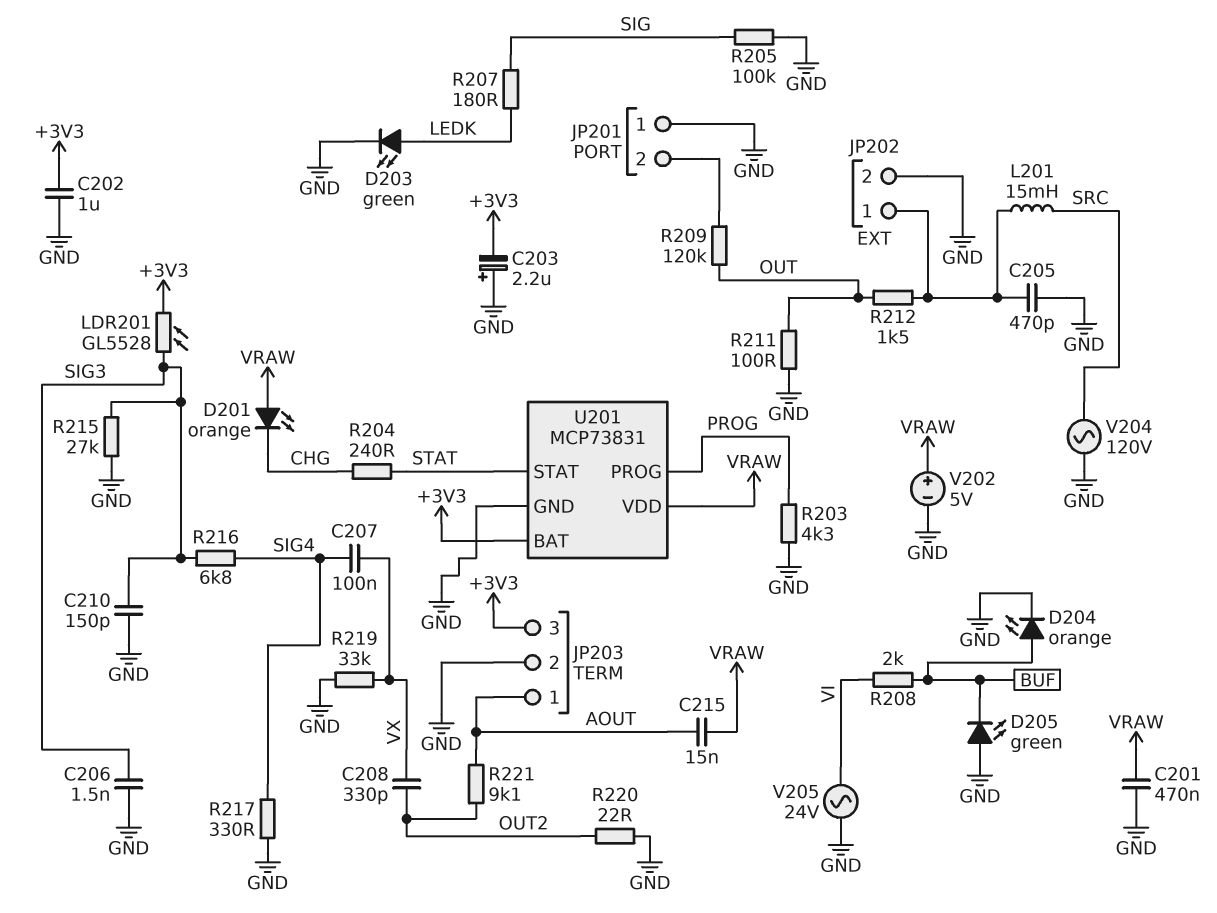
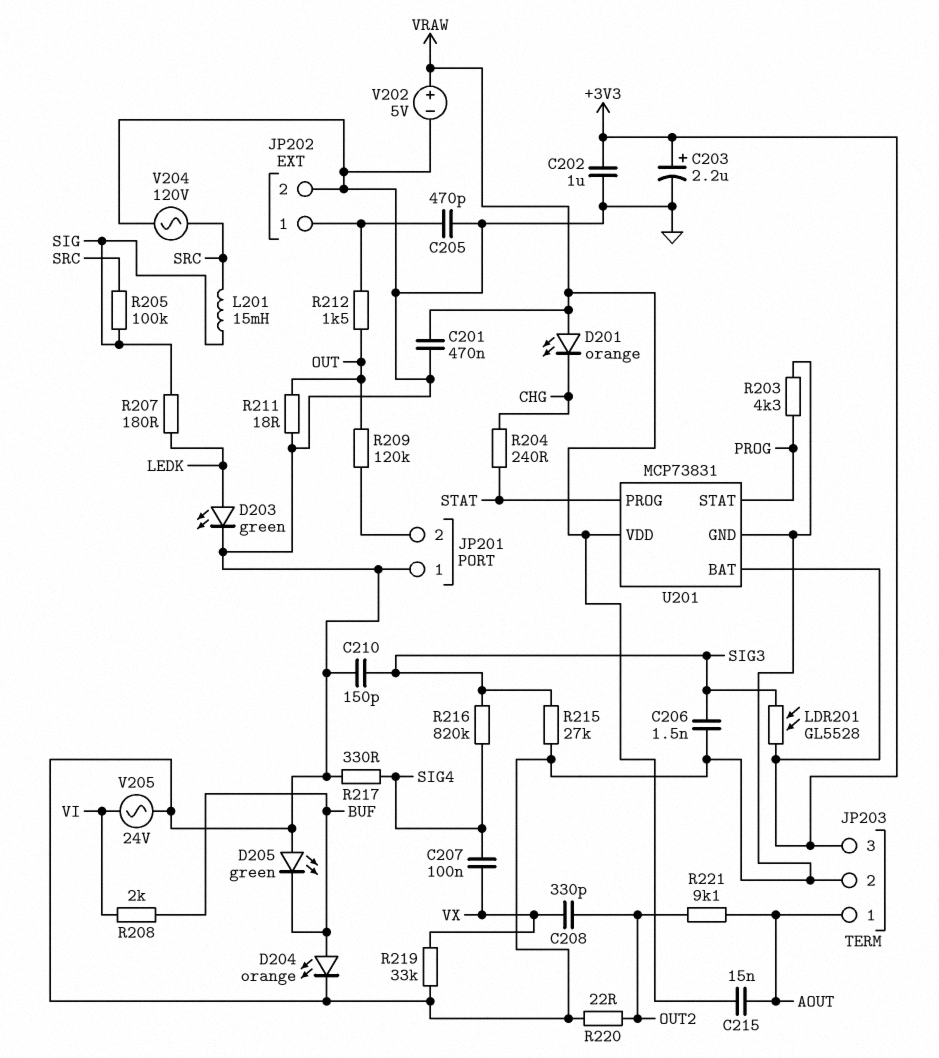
C203: 2.2uF (plus GND, minus +3V3) -> 2.2uF (plus +3V3, minus GND)
L201: 15mH (JP202/1, SRC) -> 15mH (SIG, SRC)
R205: 100k (GND, SIG) -> 100k (SIG, SRC)
R211: 100 (GND, OUT) -> 18 (GND, OUT)
R216: 6.8k (SIG3, SIG4) -> 820k (SIG3, SIG4)
U201 pin PROG: PROG -> STAT
U201 pin STAT: STAT -> PROG

